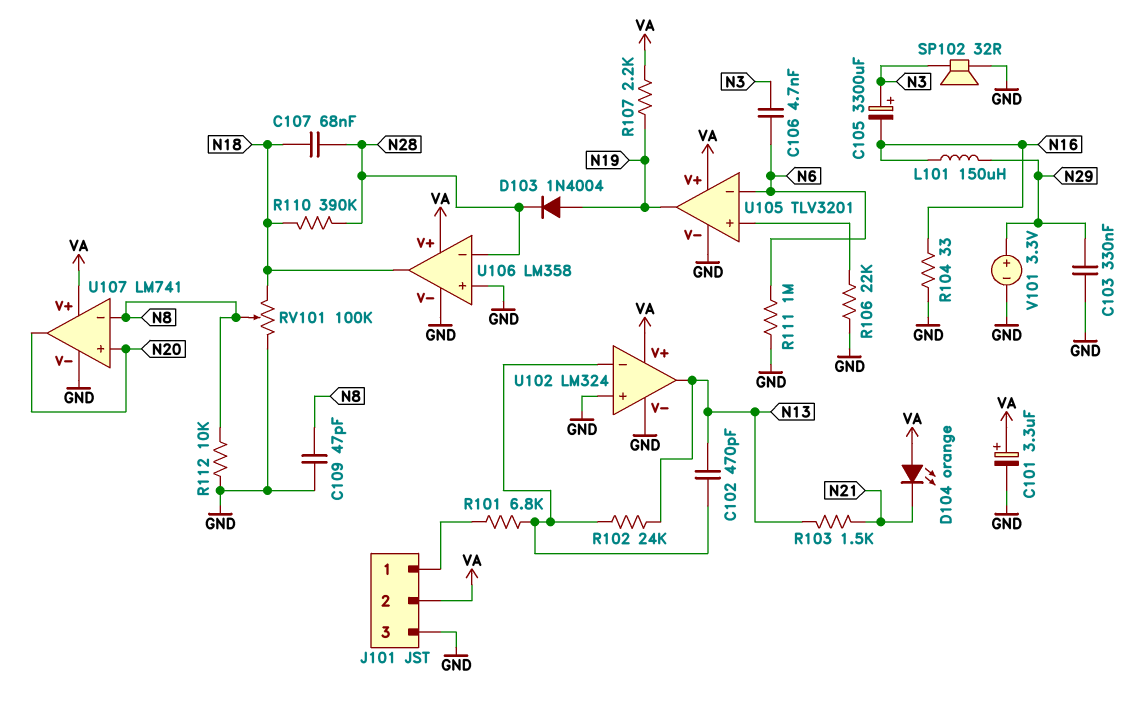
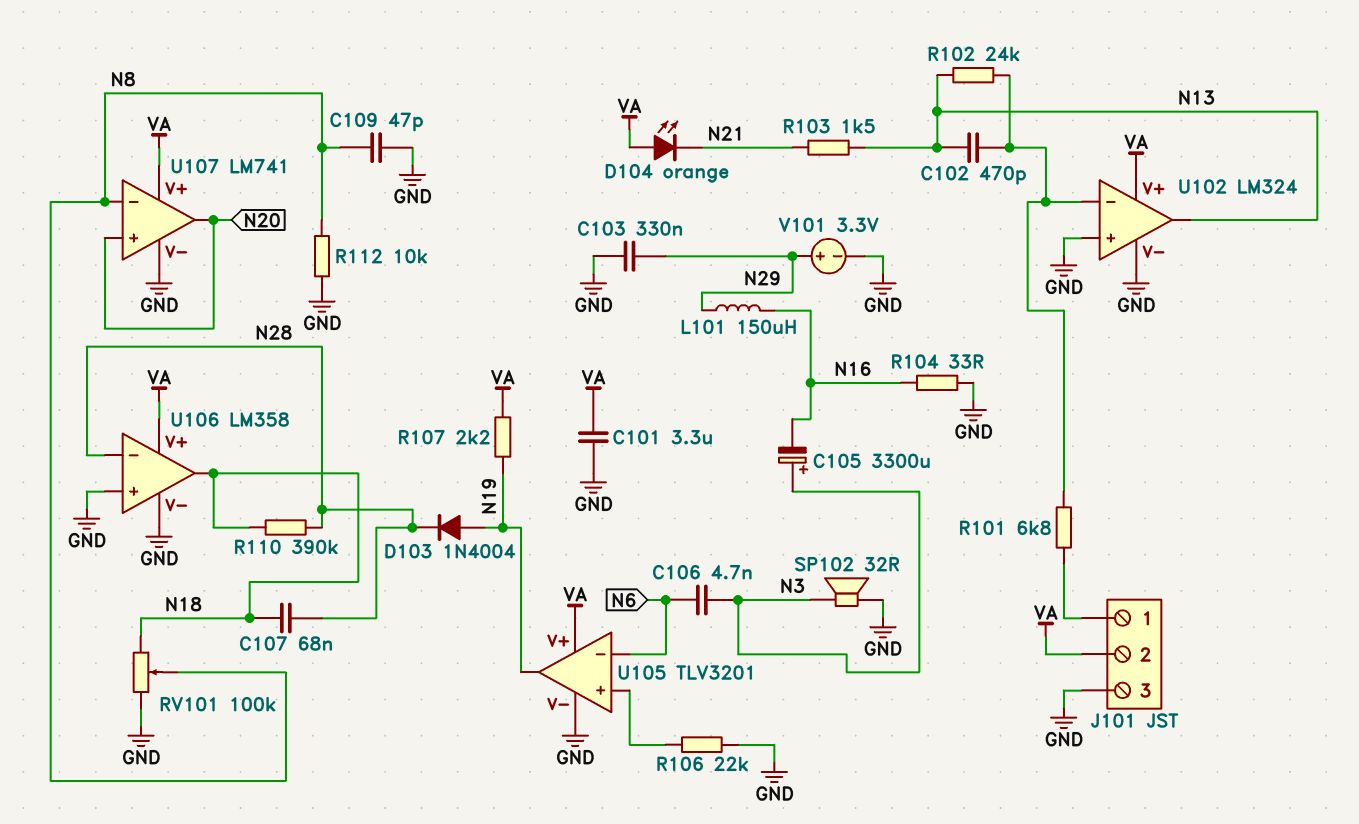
C101: 3.3uF (plus VA, minus GND) -> 3.3uF (GND, VA)
R111: 1M (GND, N6) -> none

